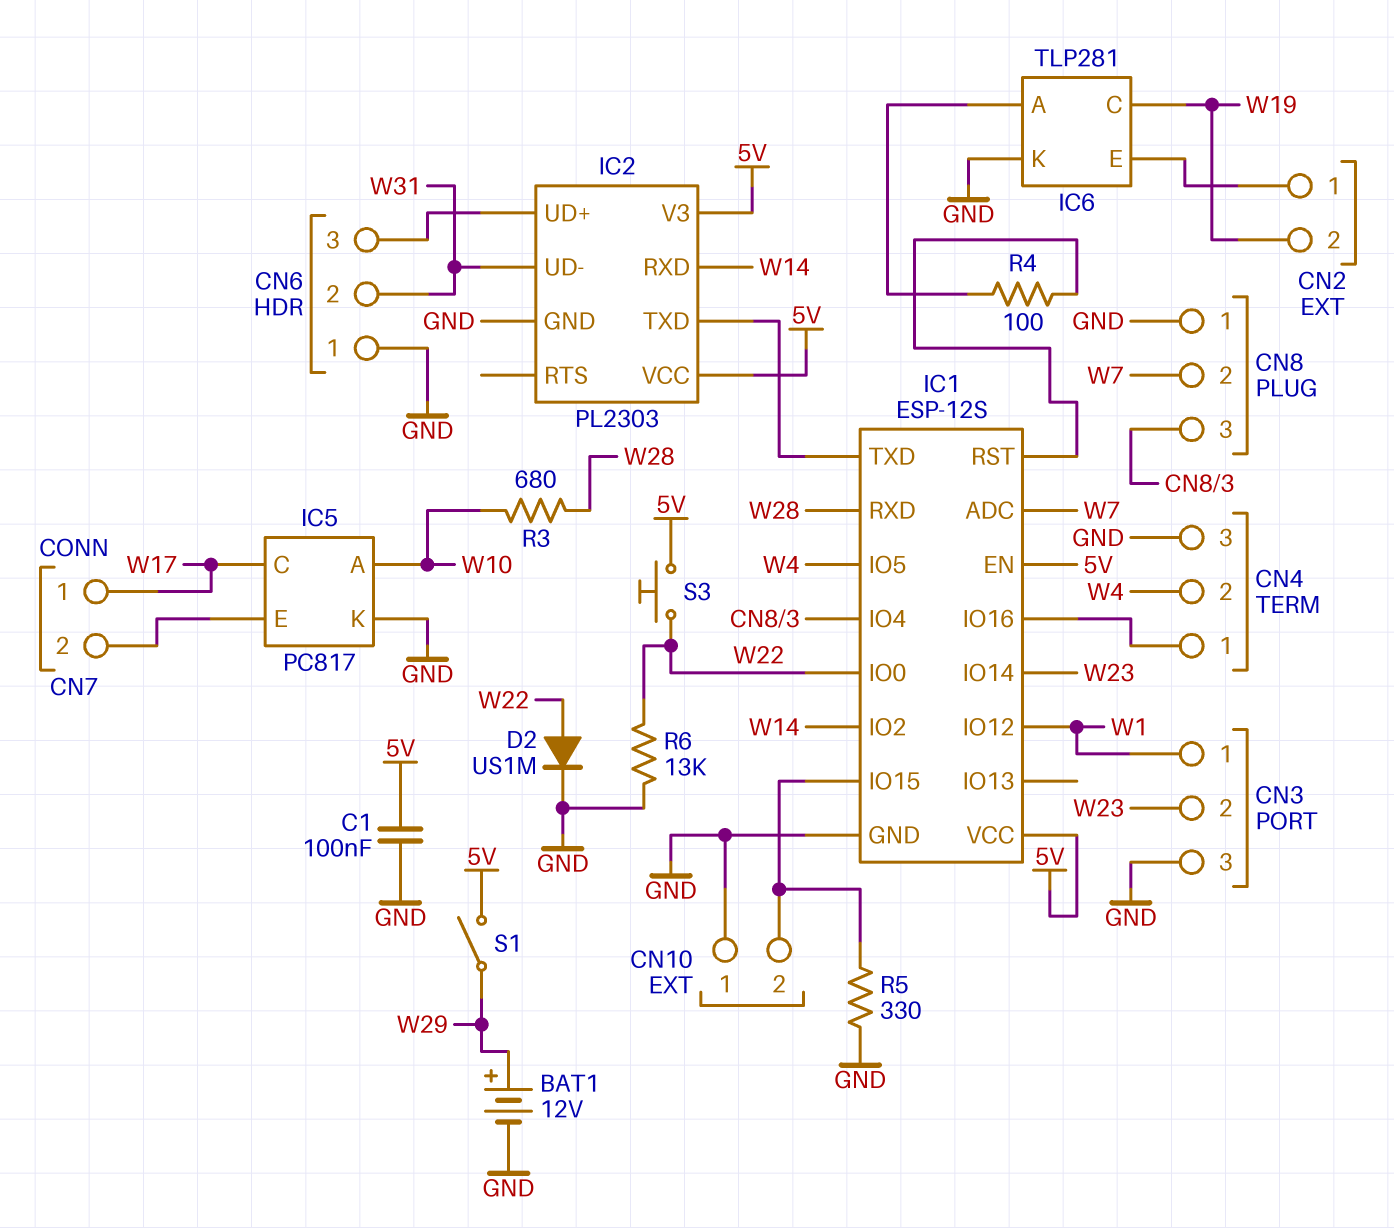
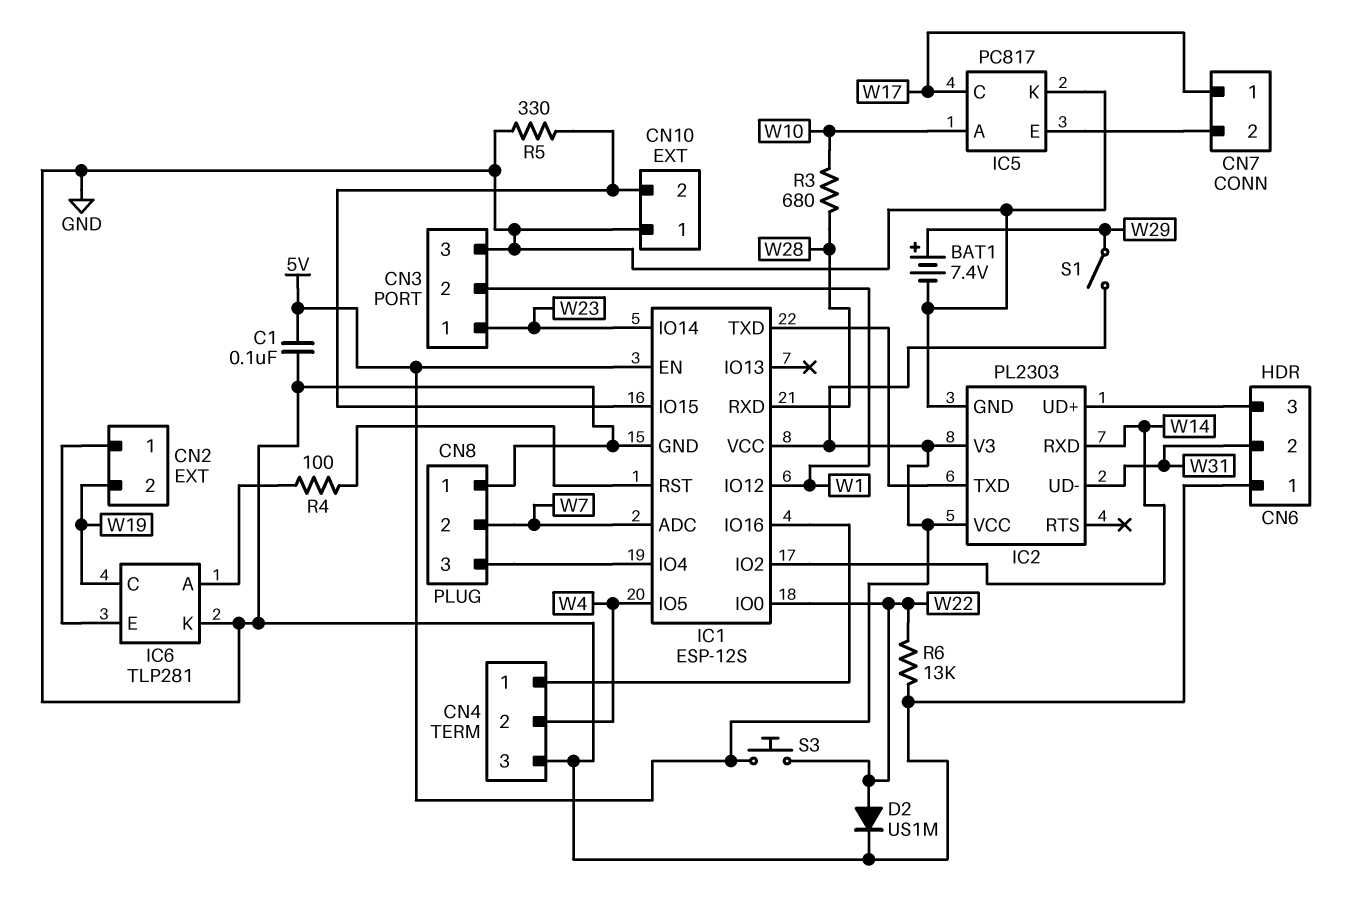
BAT1: 12V (plus W29, minus GND) -> 7.4V (plus W29, minus GND)
CN3 pin 1: W1 -> W23
CN3 pin 2: W23 -> W1

